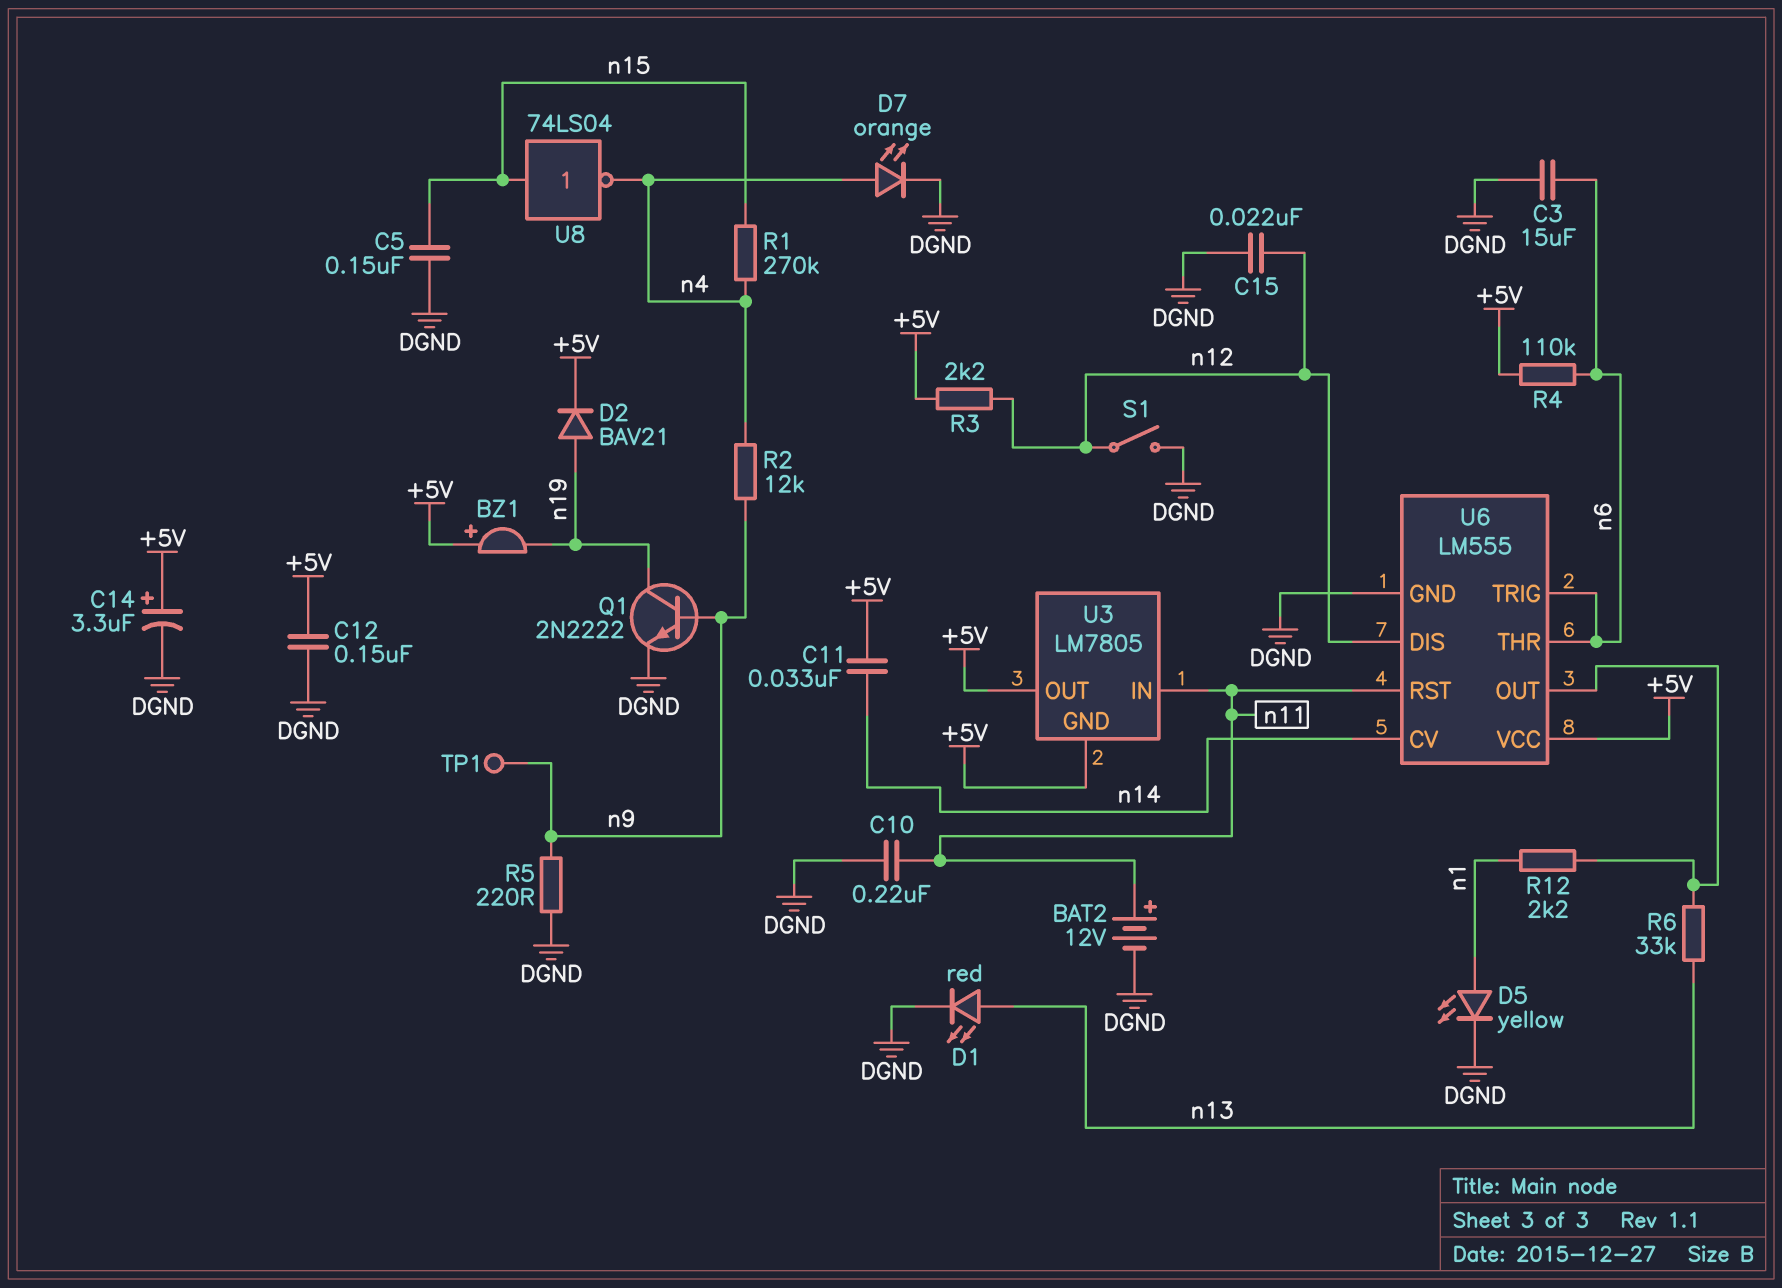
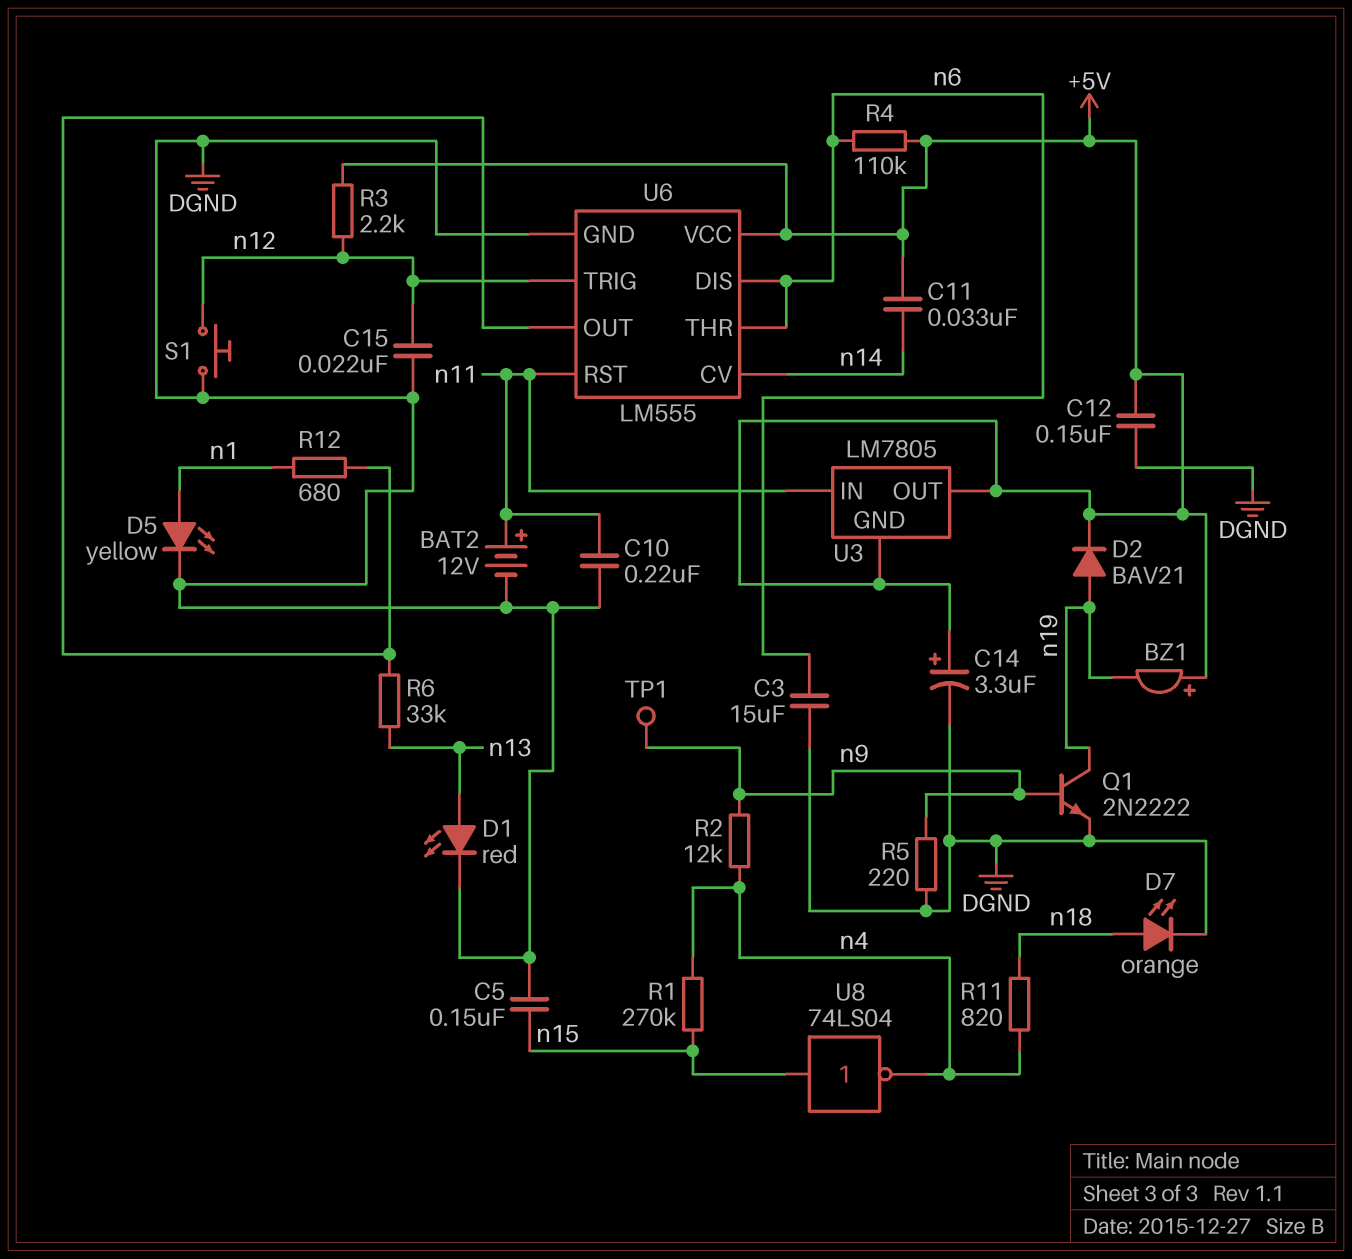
D7: LED orange (A n4, K DGND) -> LED orange (A n18, K DGND)
R11: none -> 820 (n4, n18)
R12: 2.2k (U6/OUT, n1) -> 680 (U6/OUT, n1)
S1: switch (DGND, n12) -> button (DGND, n12)
U6 pin DIS: n12 -> n6
U6 pin TRIG: n6 -> n12

